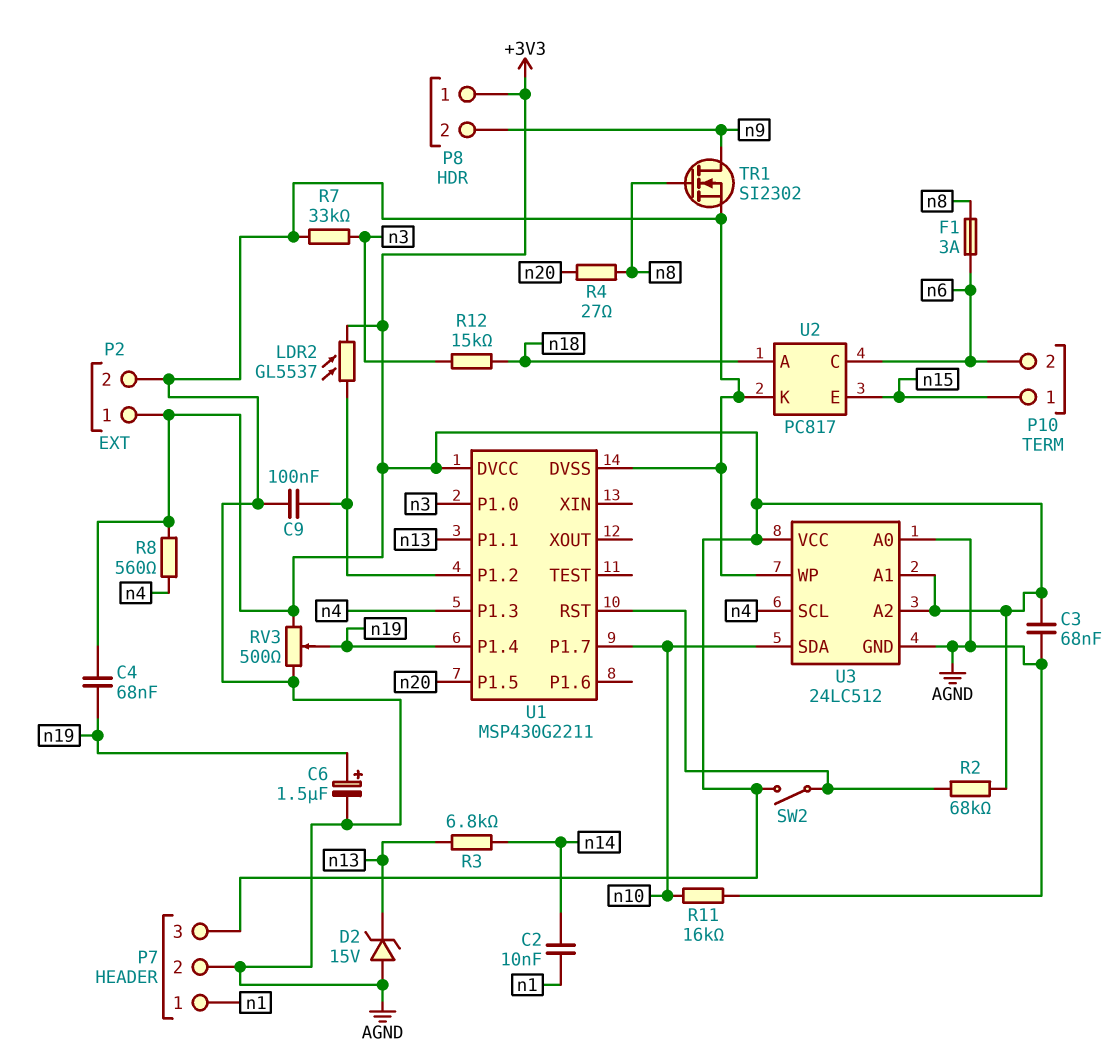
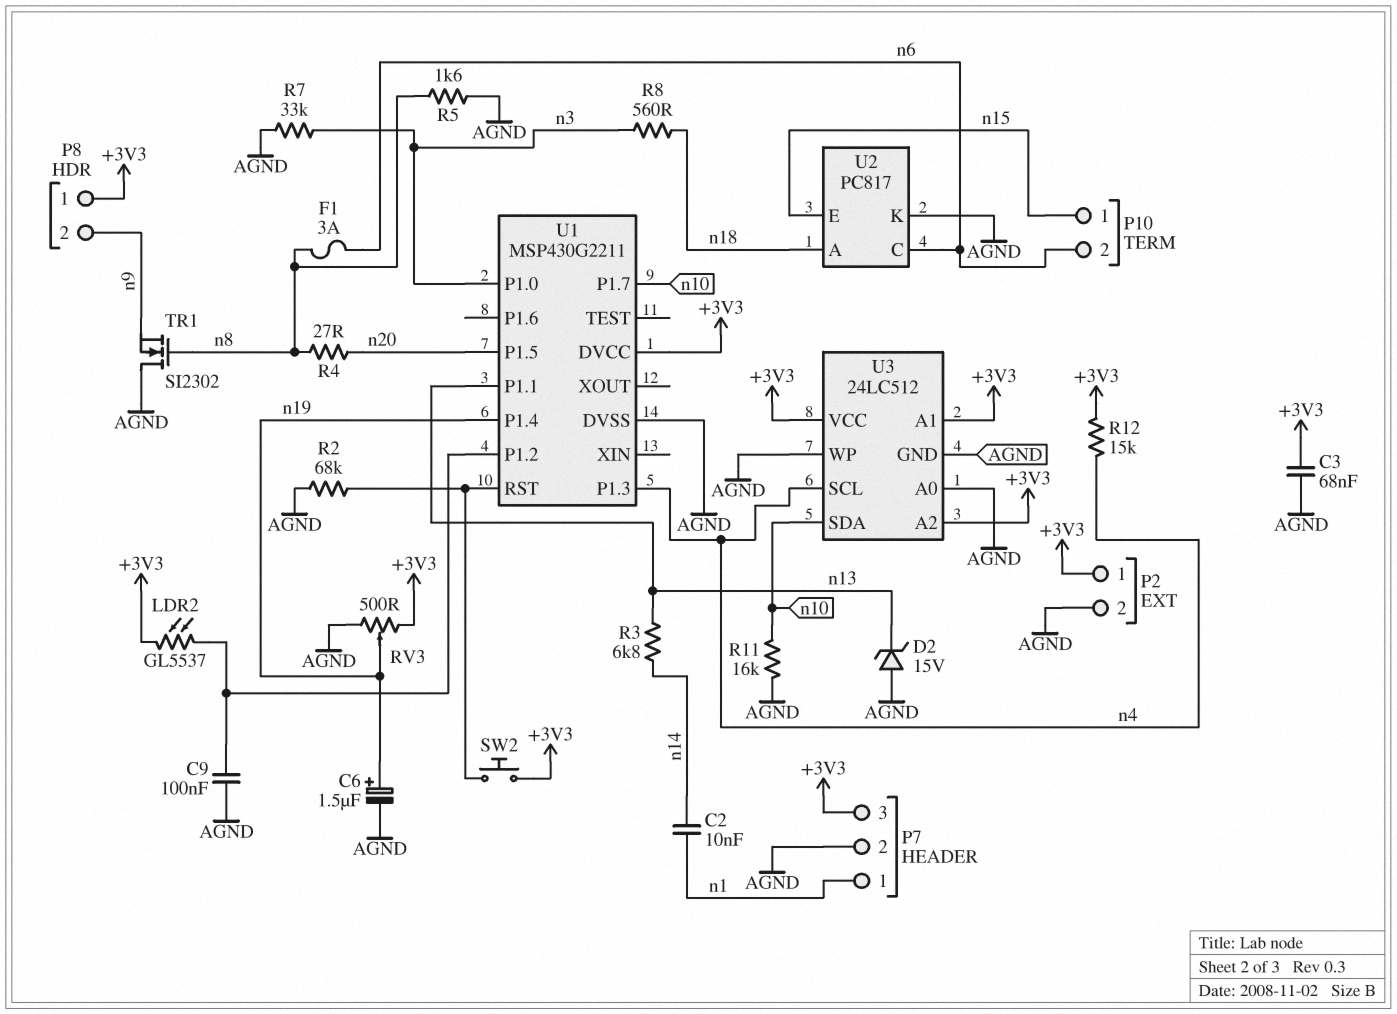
C4: 68nF (+3V3, n19) -> none
R2: 68k (+3V3, U1/RST) -> 68k (AGND, U1/RST)
R5: none -> 1.6k (AGND, n8)
R8: 560 (+3V3, n4) -> 560 (n3, n18)
R12: 15k (n3, n18) -> 15k (+3V3, n4)
SW2: switch (+3V3, U1/RST) -> button (+3V3, U1/RST)
TR1: NMOS SI2302 (G n8, D n9, S AGND) -> NMOS SI2302 (G n8, D AGND, S n9)

